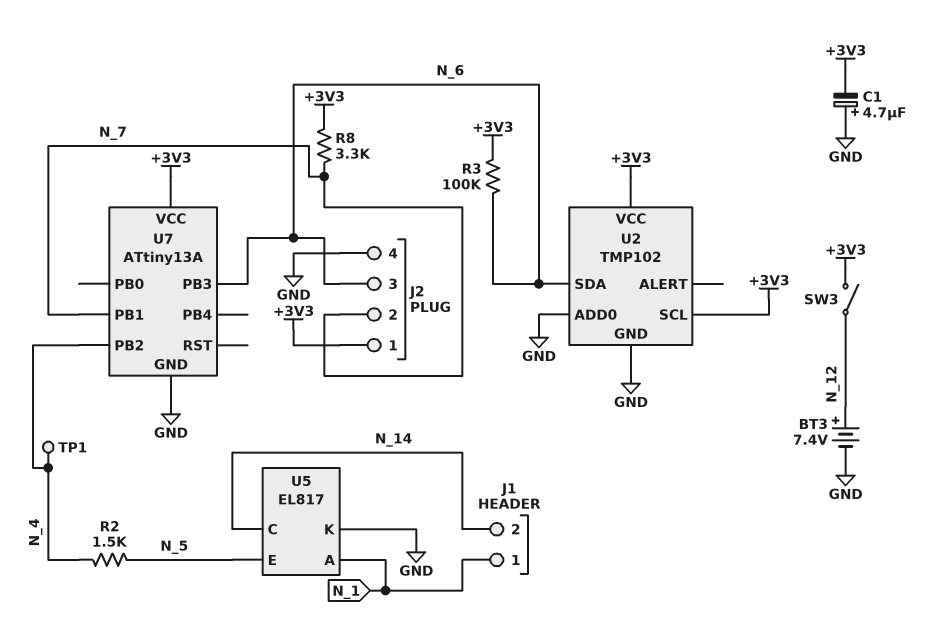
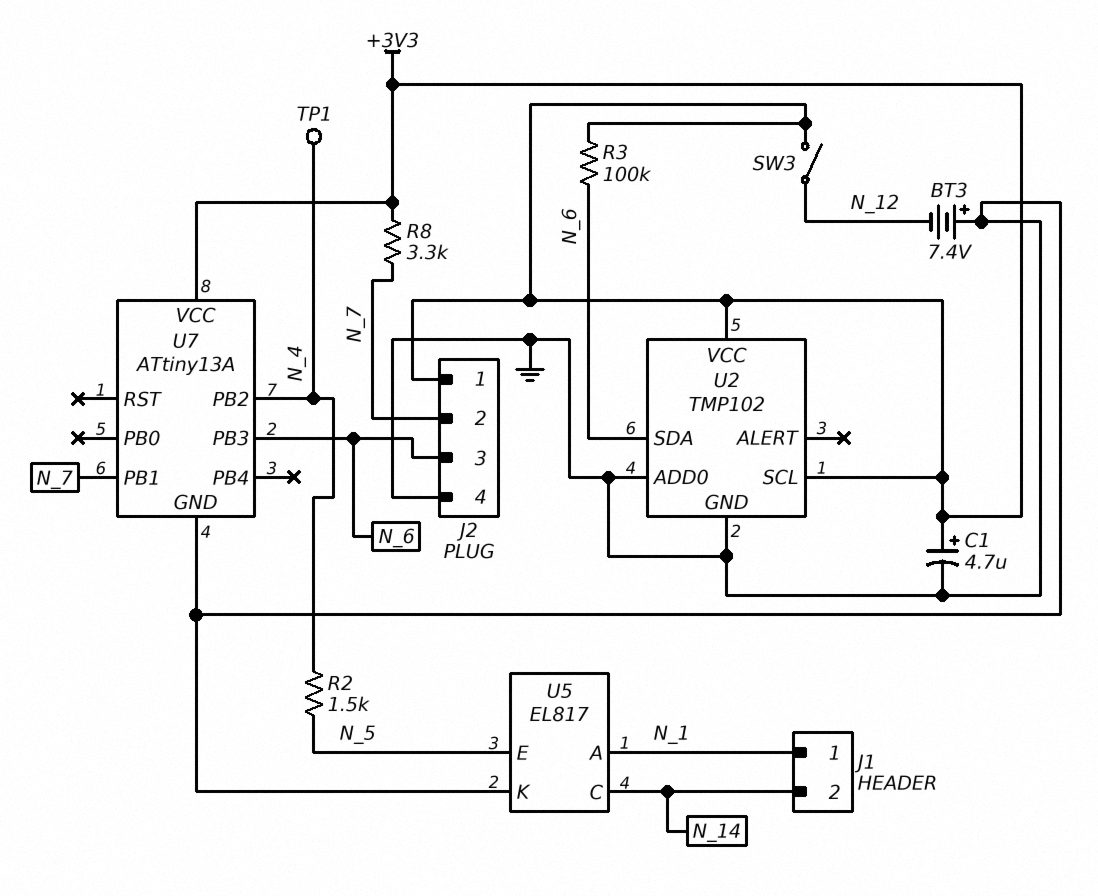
BT3: 7.4V (plus N_12, minus GND) -> 7.4V (plus GND, minus N_12)
C1: 4.7uF (plus GND, minus +3V3) -> 4.7uF (plus +3V3, minus GND)

